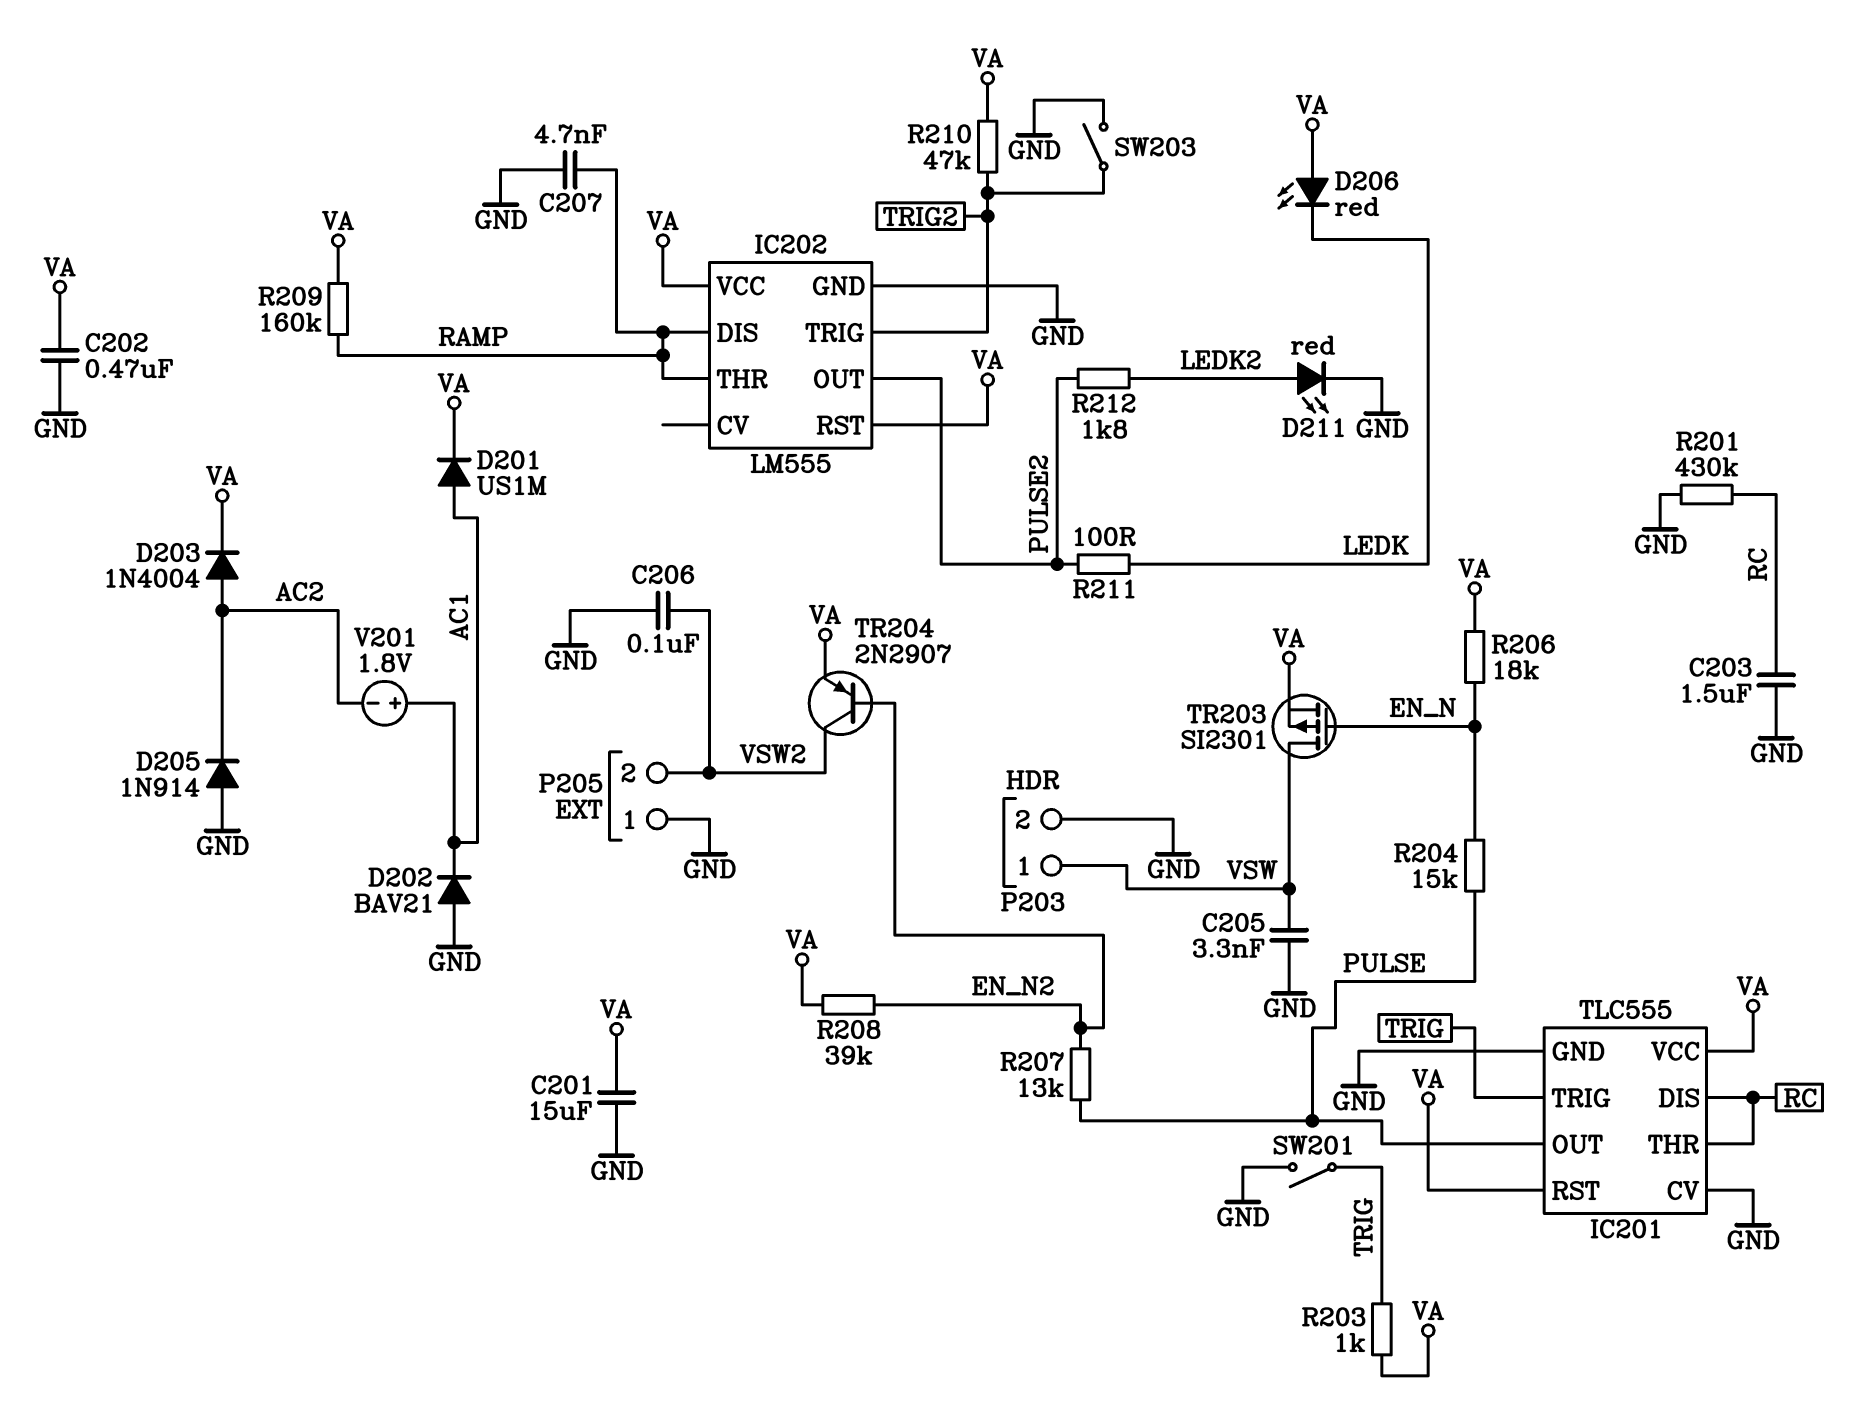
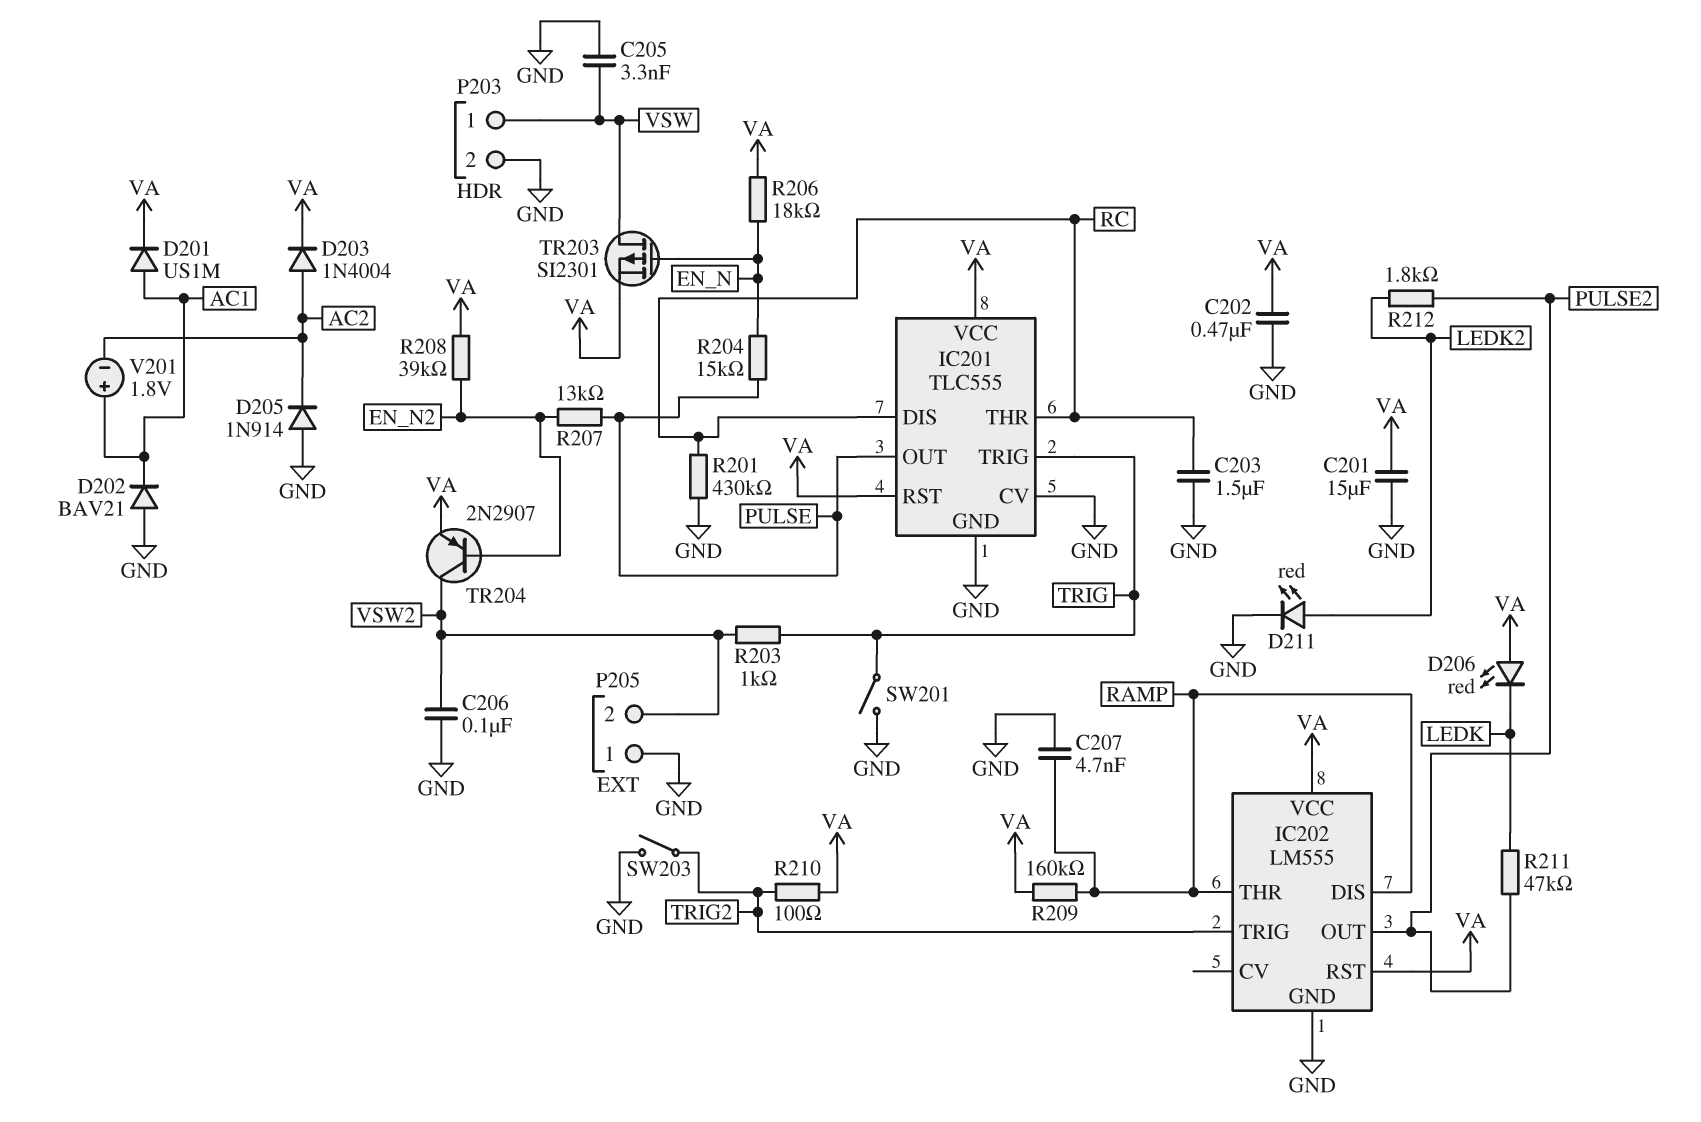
R203: 1k (TRIG, VA) -> 1k (TRIG, VSW2)
R210: 47k (TRIG2, VA) -> 100 (TRIG2, VA)
R211: 100 (LEDK, PULSE2) -> 47k (LEDK, PULSE2)

